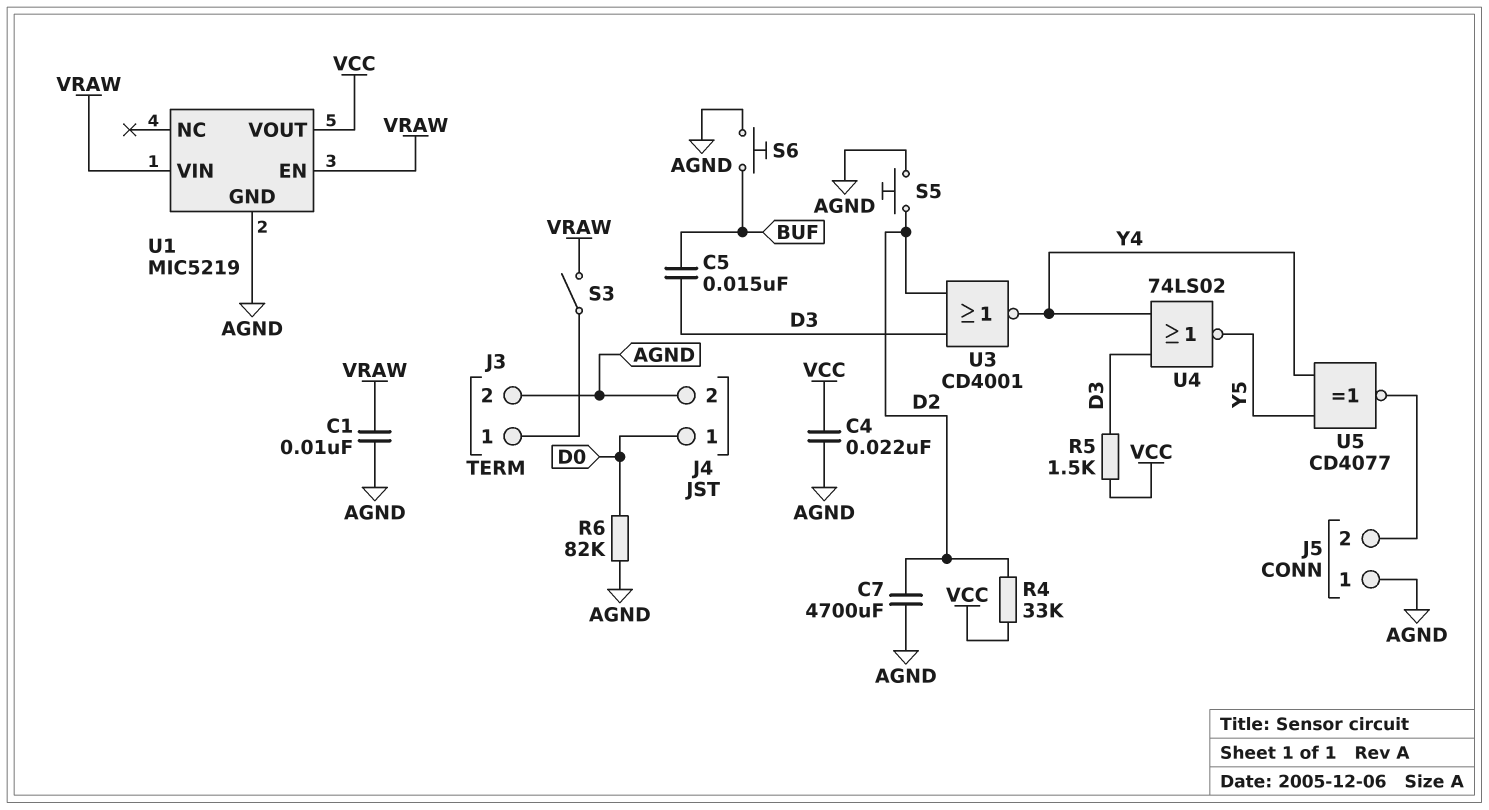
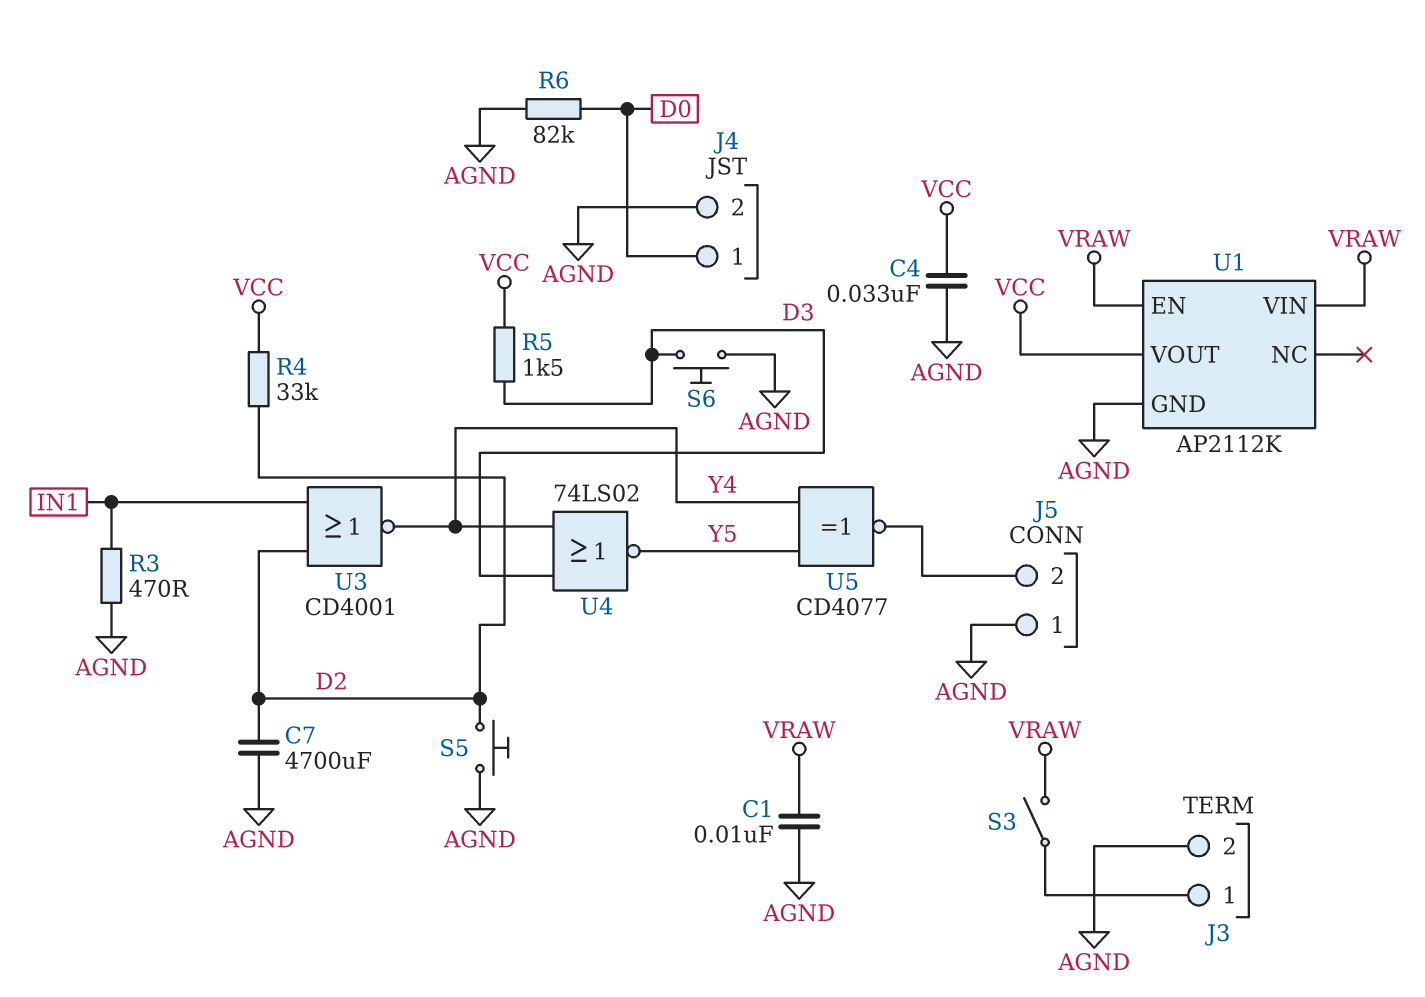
C4: 22nF (AGND, VCC) -> 33nF (AGND, VCC)
C5: 15nF (BUF, D3) -> none
R3: none -> 470 (AGND, IN1)
S6: button (AGND, BUF) -> button (AGND, D3)
U1: MIC5219 -> AP2112K
U3: NOR CD4001 (in D2, in D3, out Y4) -> NOR CD4001 (in D2, in IN1, out Y4)

